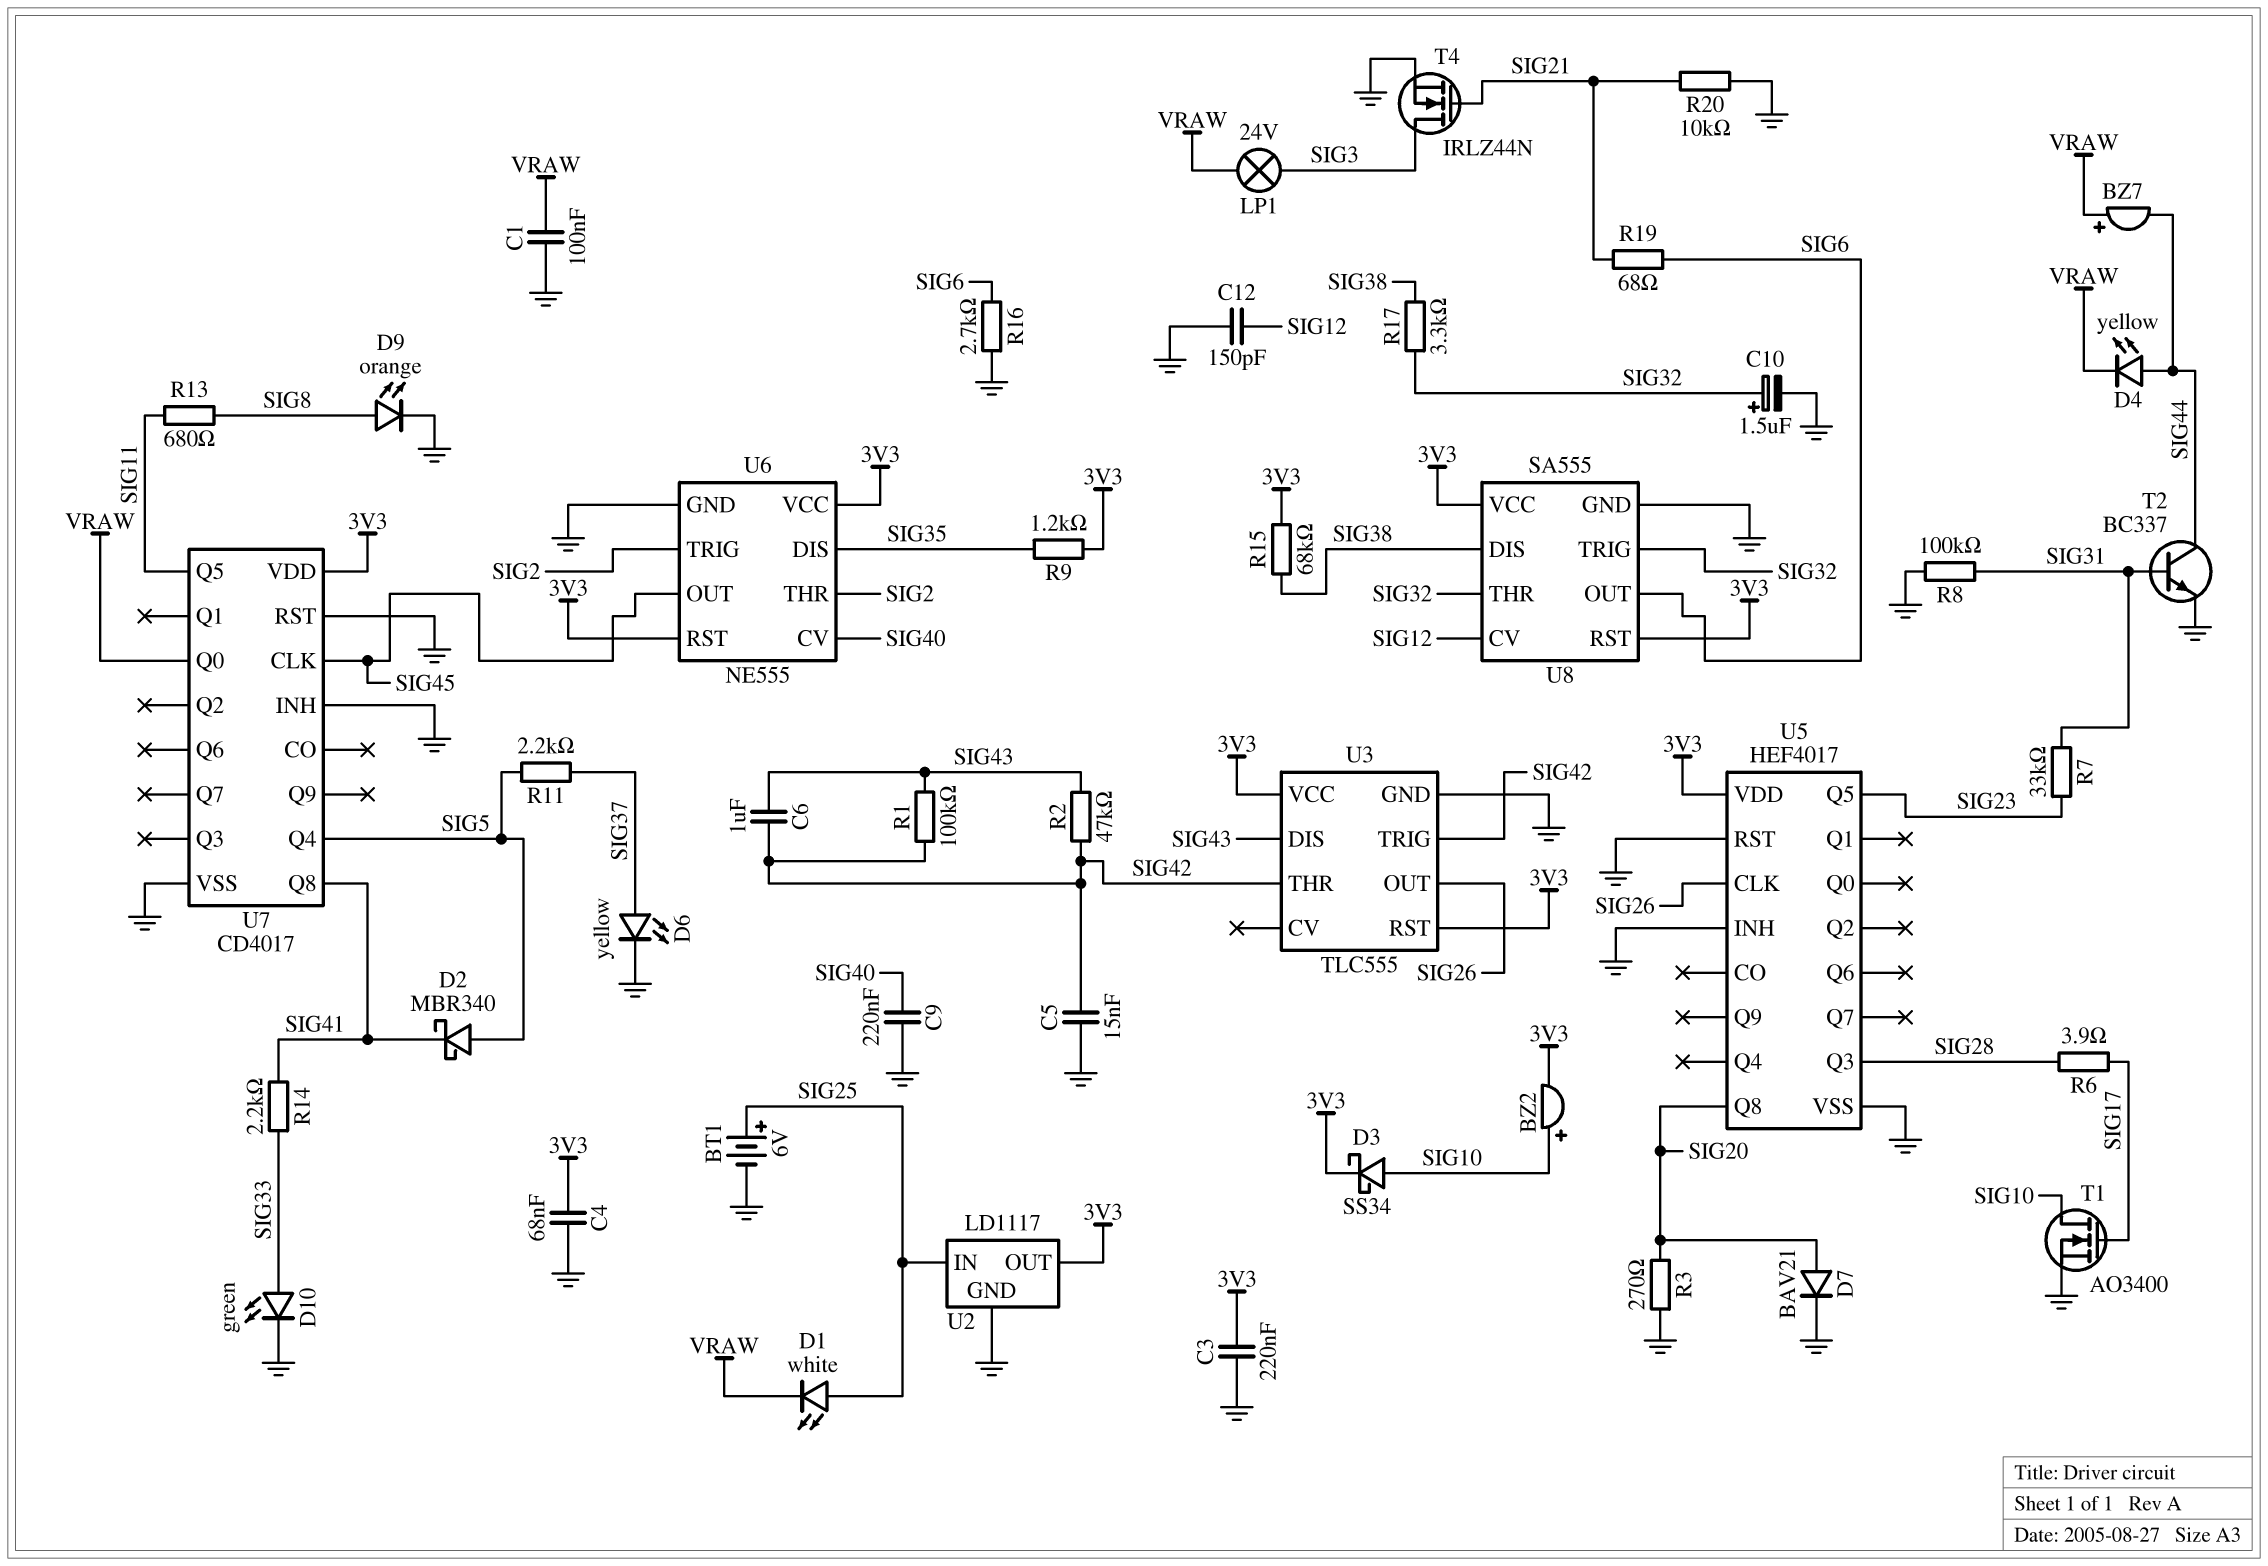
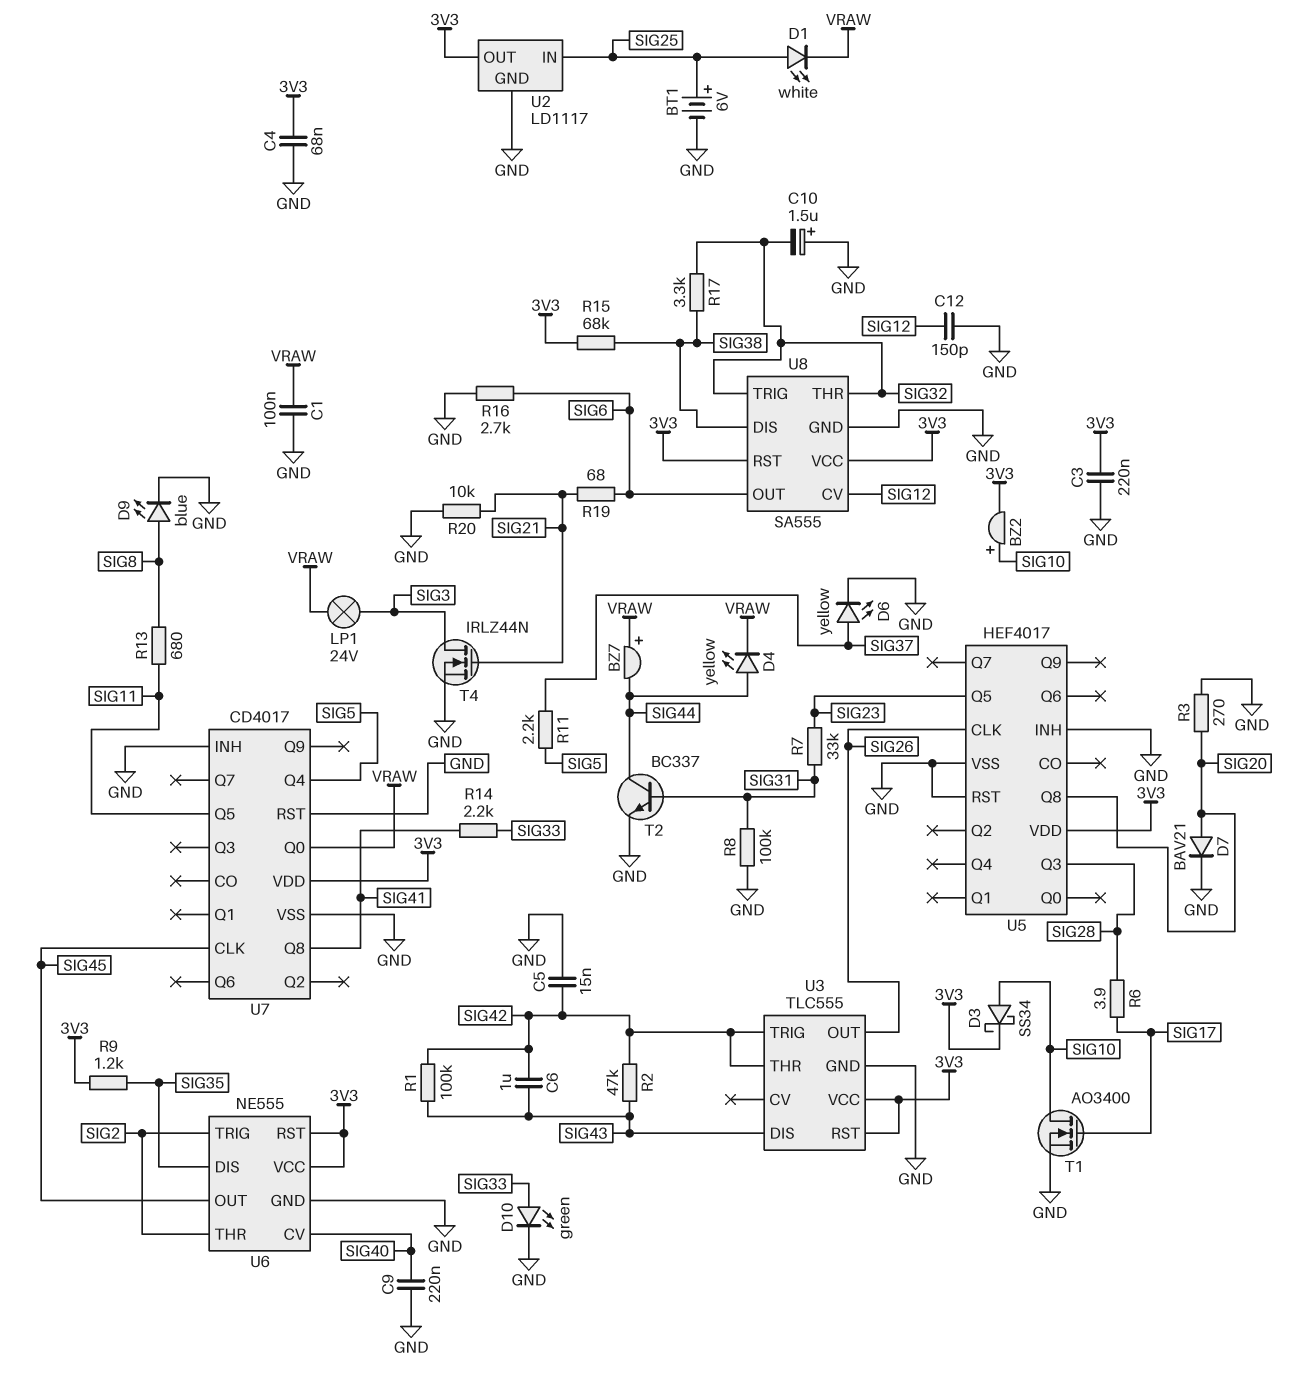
C10: 1.5uF (plus SIG32, minus GND) -> 1.5uF (plus GND, minus SIG32)
D2: schottky MBR340 (A SIG5, K SIG41) -> none
D9: LED orange (A SIG8, K GND) -> LED blue (A SIG8, K GND)

